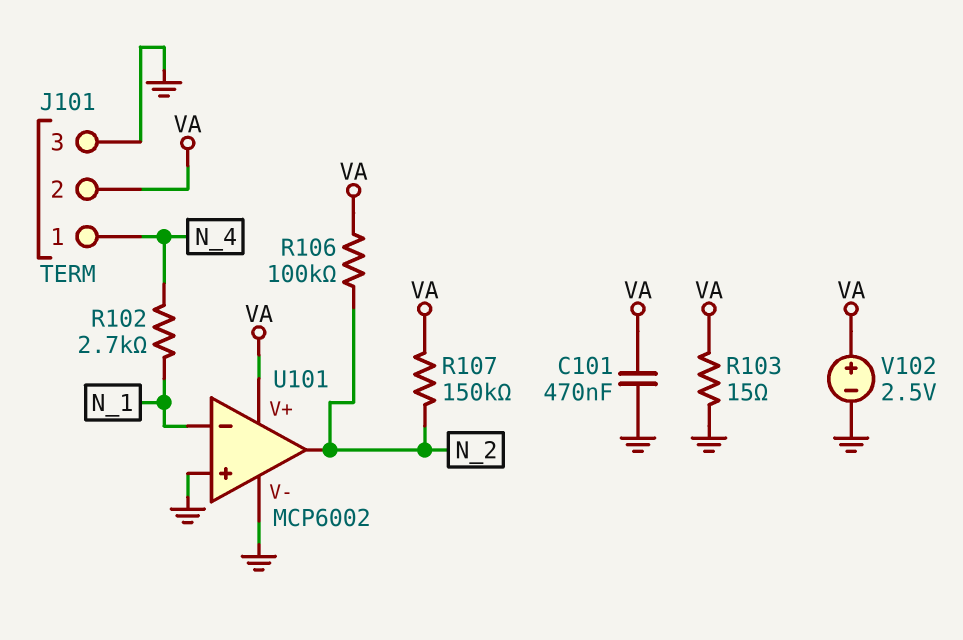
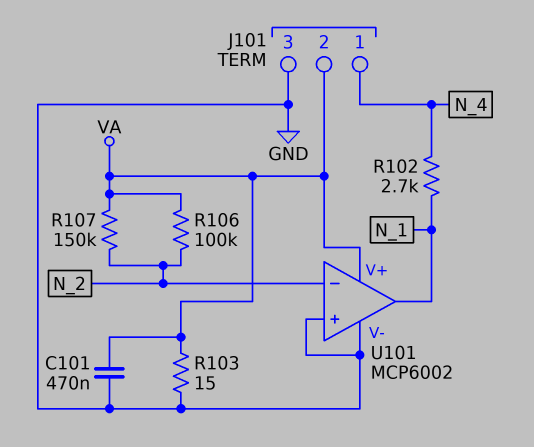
U101 pin in-: N_1 -> N_2
U101 pin out: N_2 -> N_1
V102: 2.5V (plus VA, minus GND) -> none

